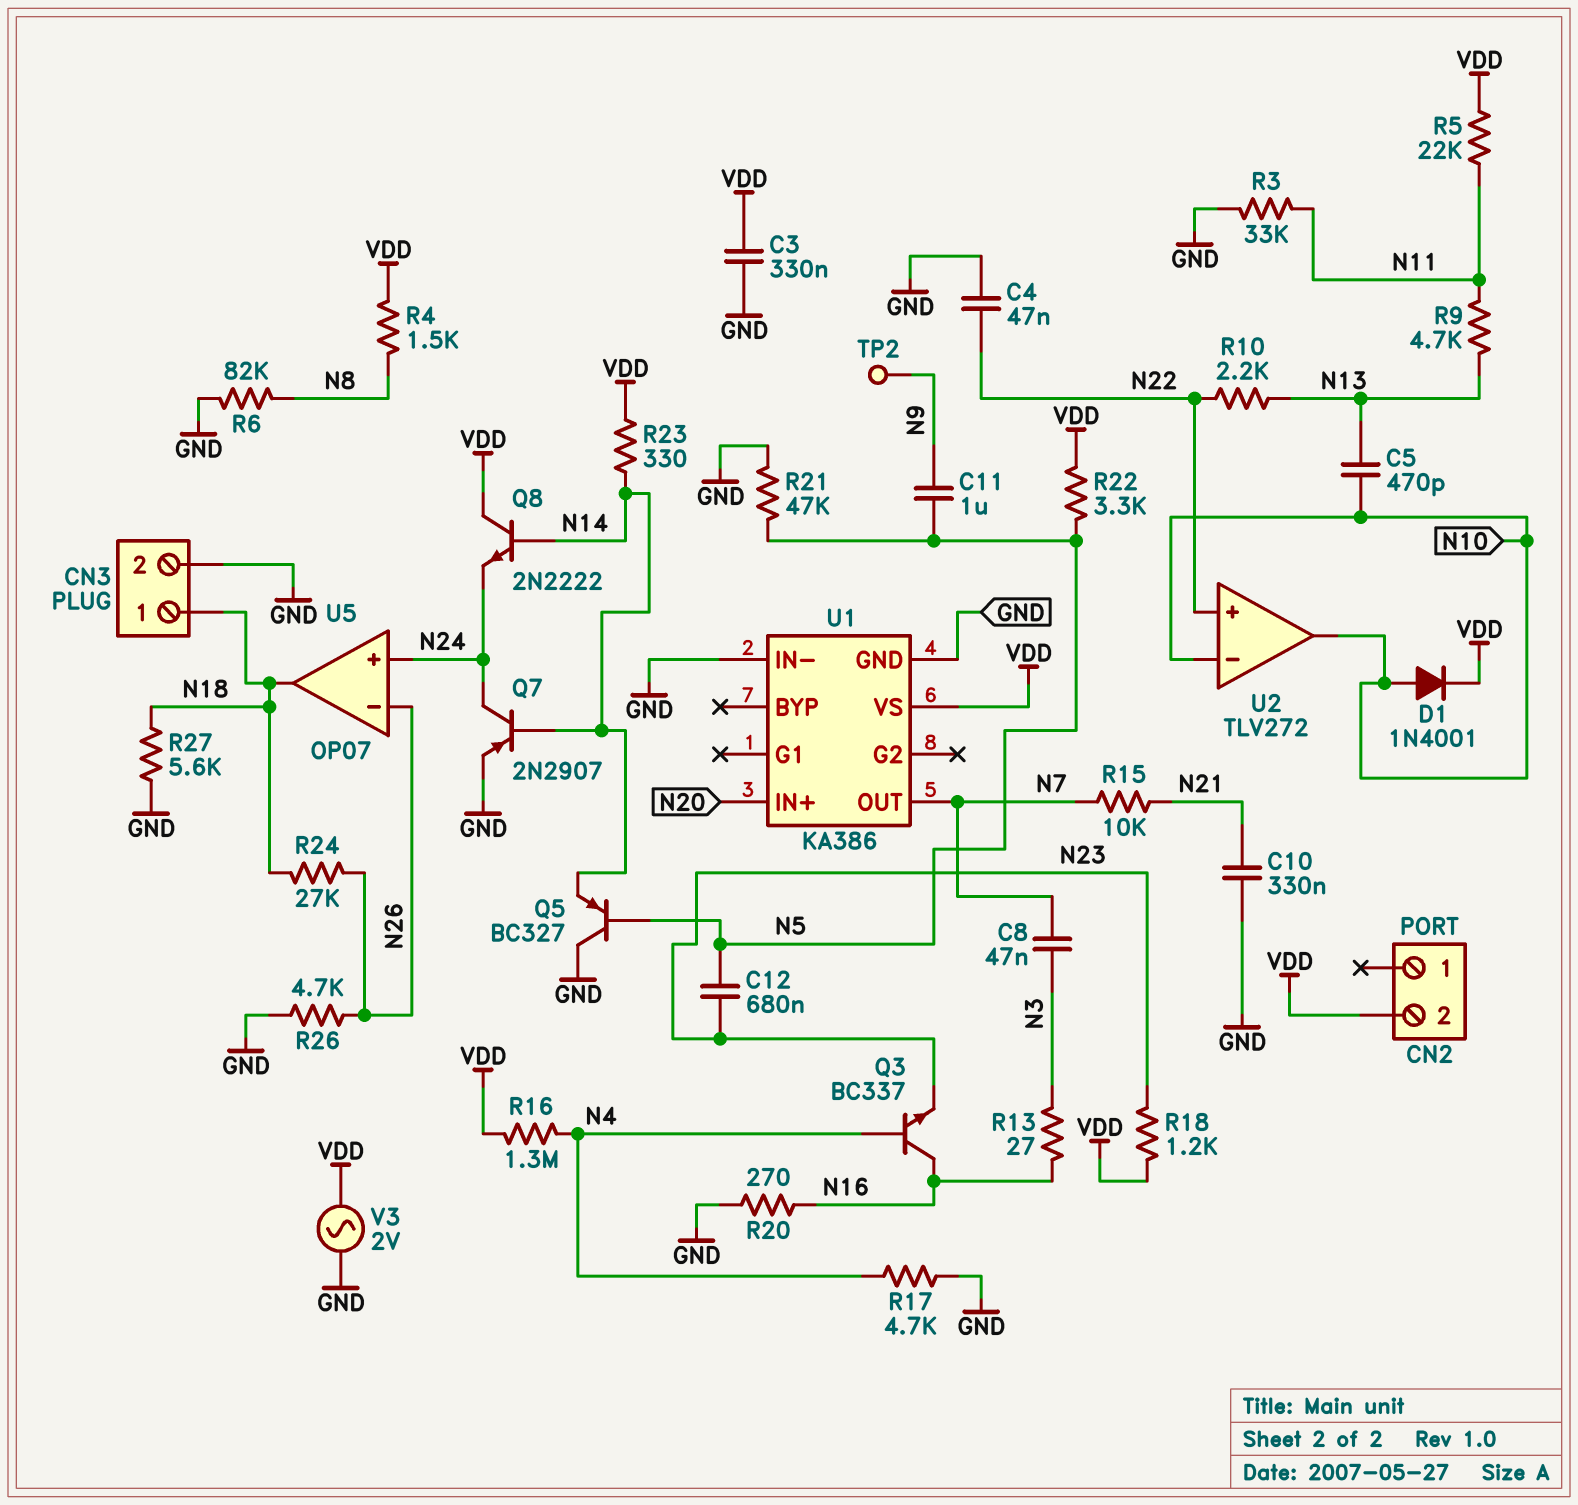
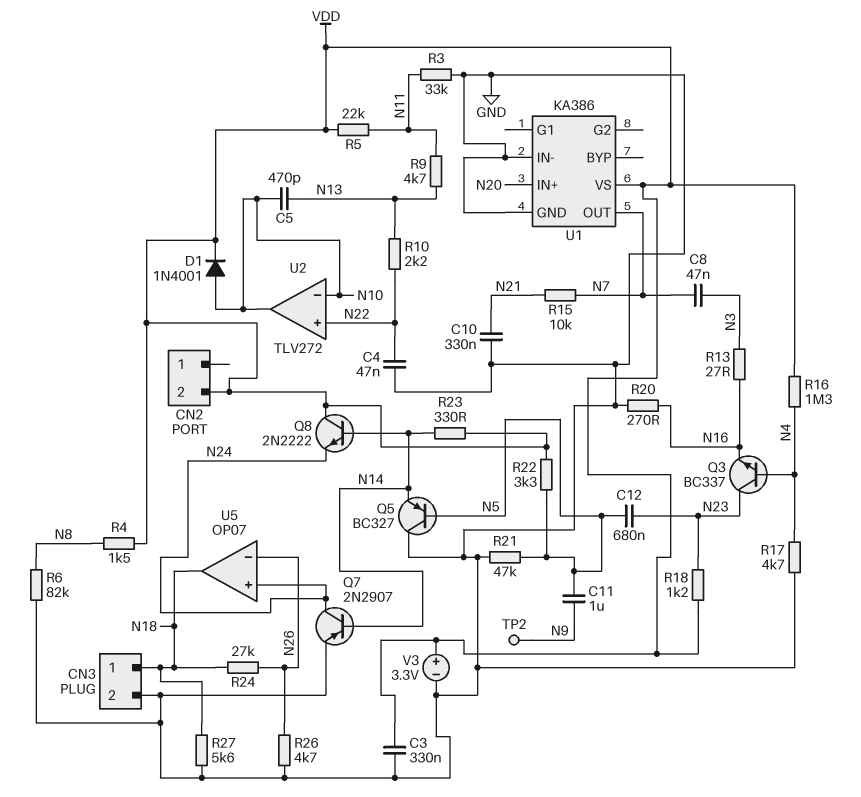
Q3: NPN BC337 (B N4, C N16, E N23) -> NPN BC337 (B N4, C N23, E N16)
V3: AC 2V (GND, VDD) -> 3.3V (plus VDD, minus GND)

